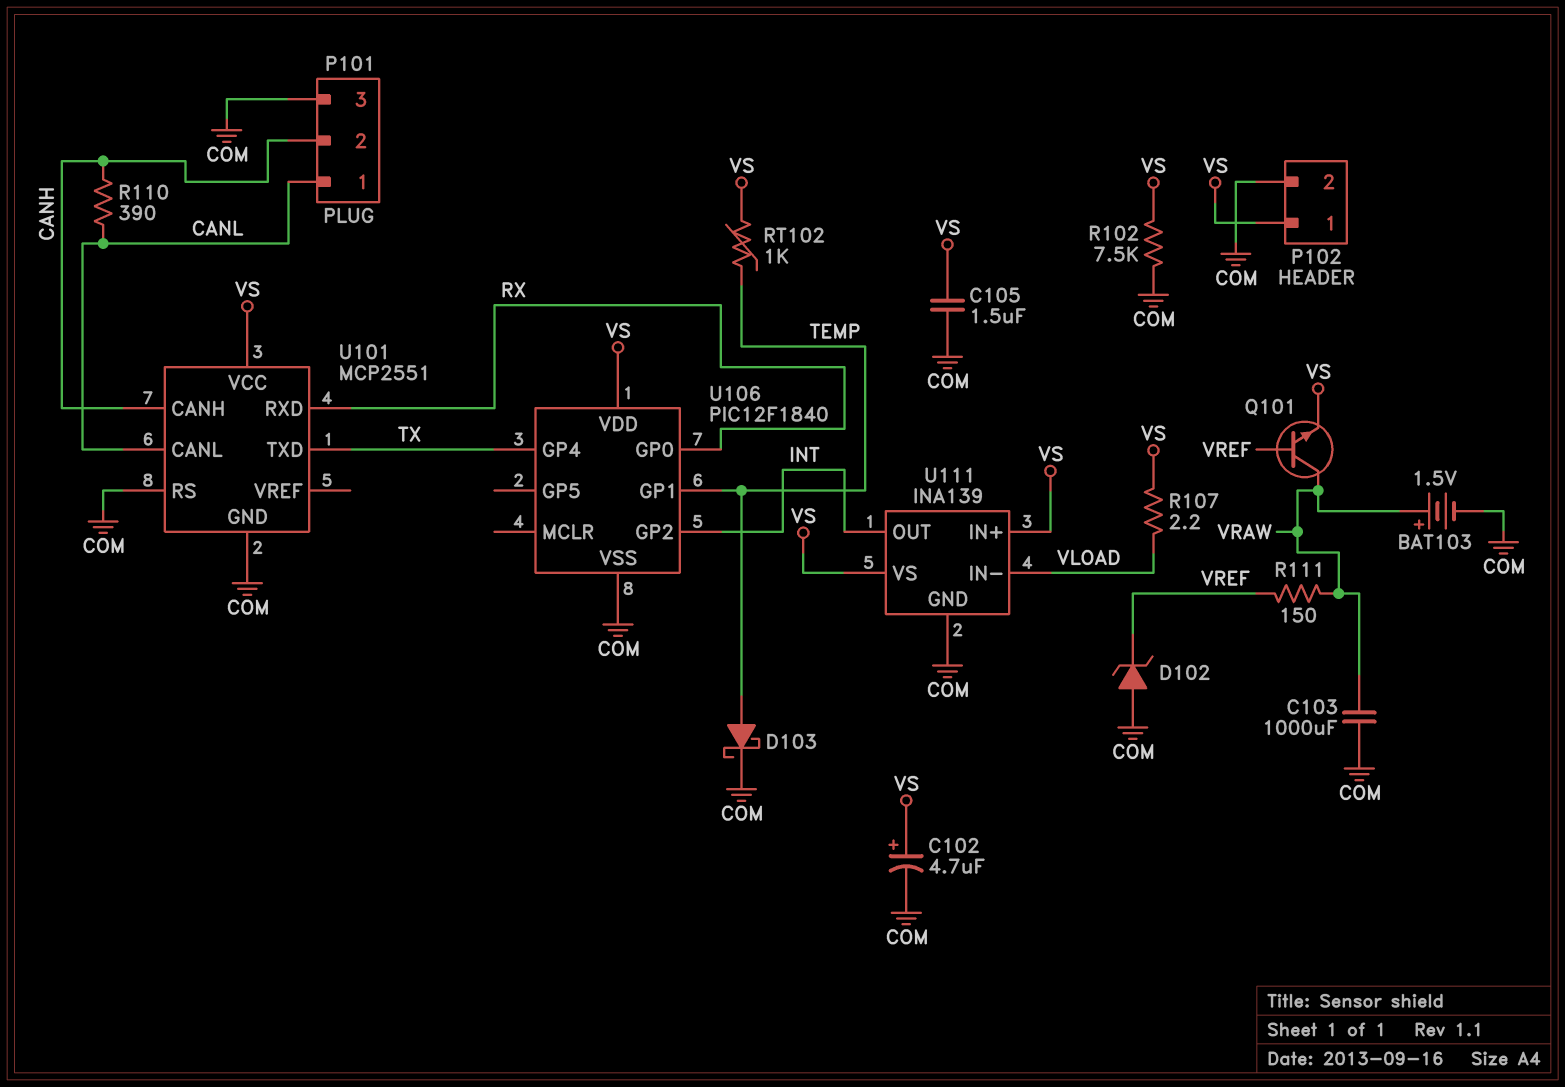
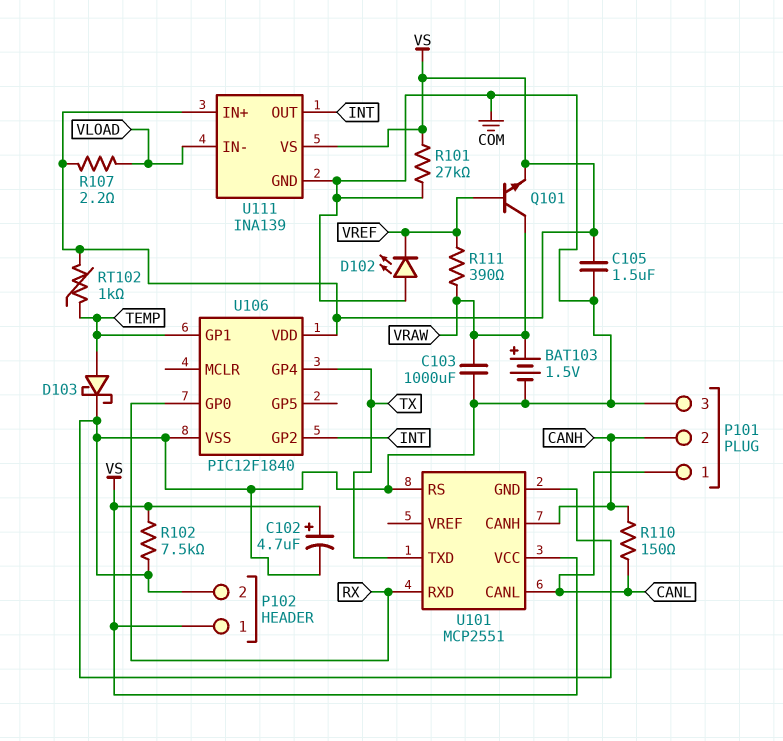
D102: zener (A COM, K VREF) -> LED (A COM, K VREF)
R101: none -> 27k (COM, VS)
R110: 390 (CANH, CANL) -> 150 (CANH, CANL)
R111: 150 (VRAW, VREF) -> 390 (VRAW, VREF)

